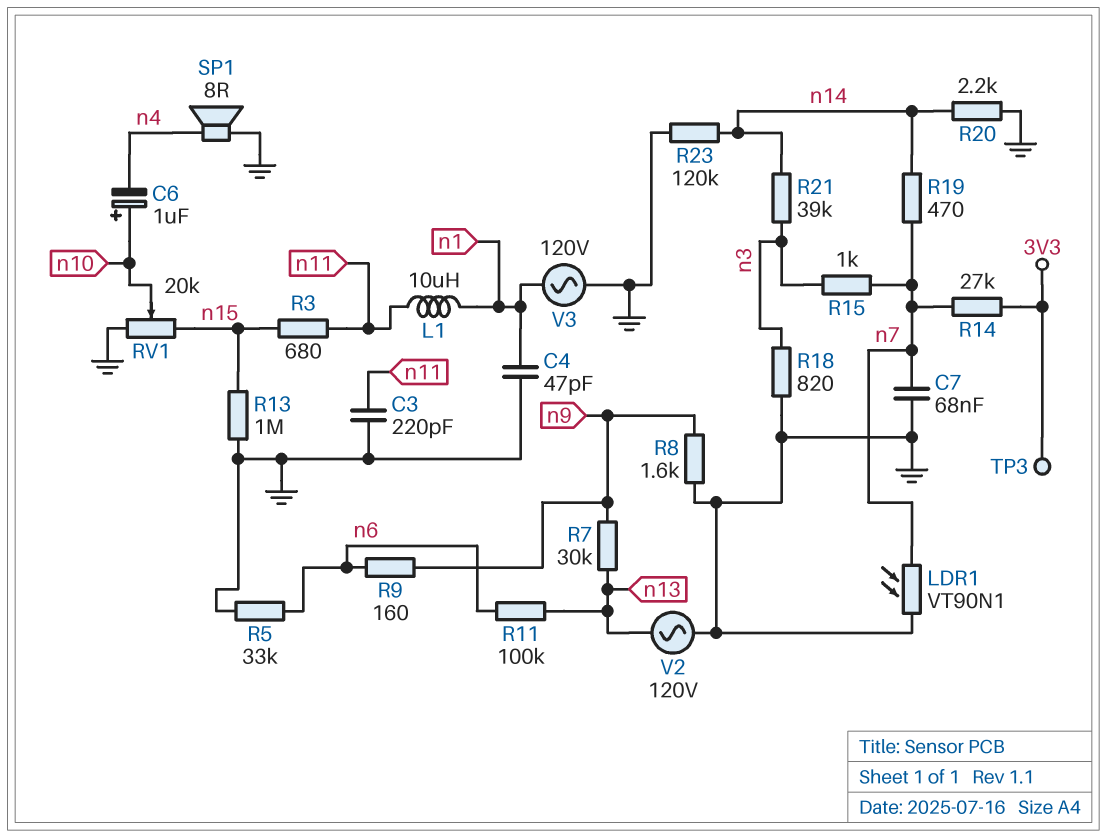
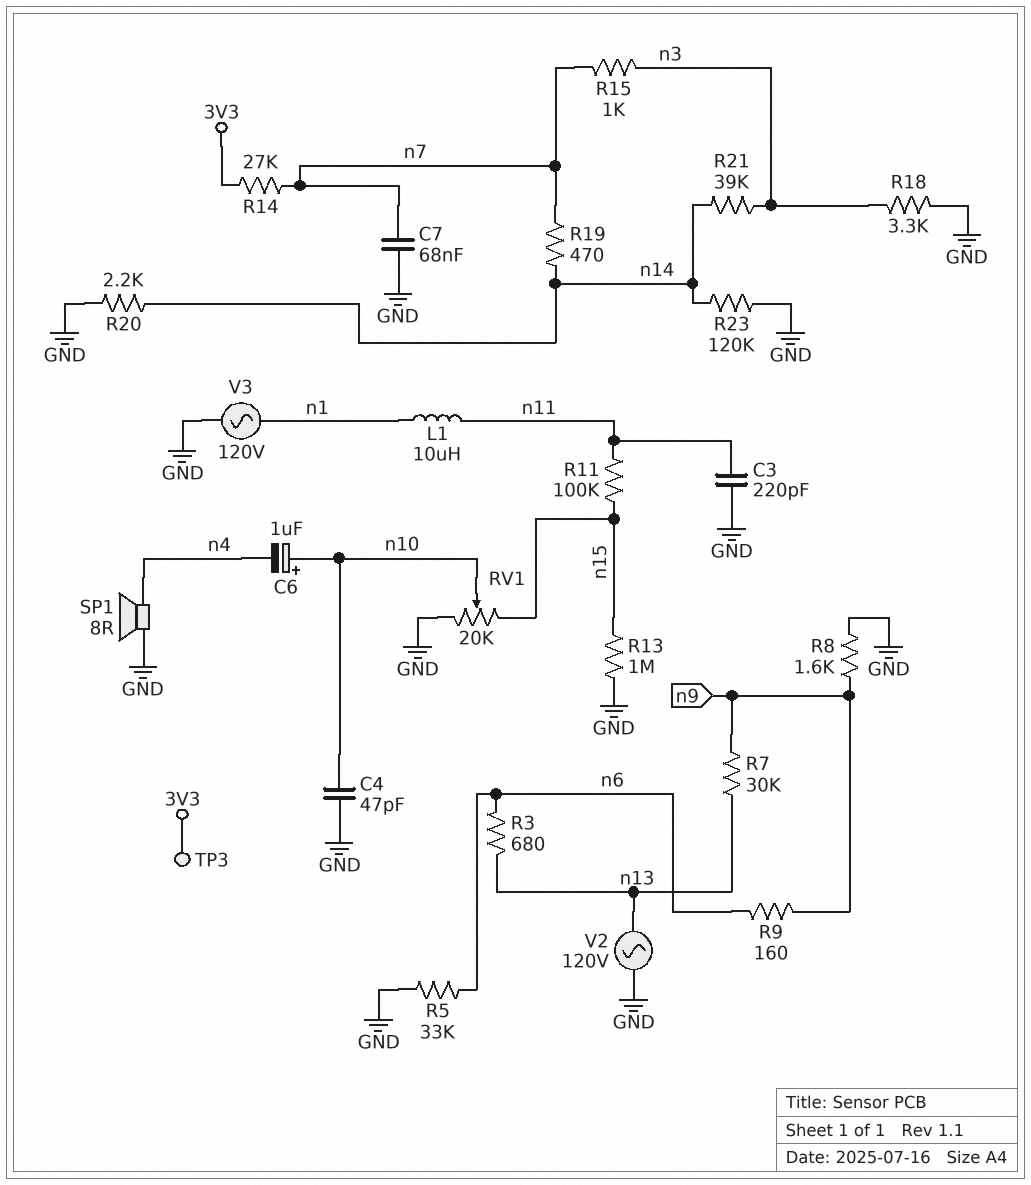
C4: 47pF (GND, n1) -> 47pF (GND, n10)
LDR1: VT90N1 (GND, n7) -> none
R3: 680 (n11, n15) -> 680 (n6, n13)
R11: 100k (n6, n13) -> 100k (n11, n15)
R18: 820 (GND, n3) -> 3.3k (GND, n3)

